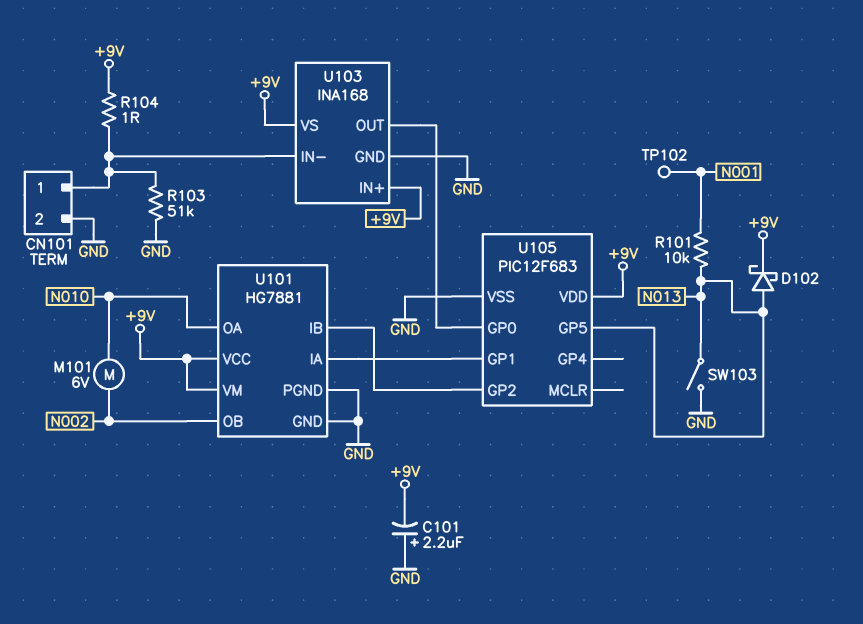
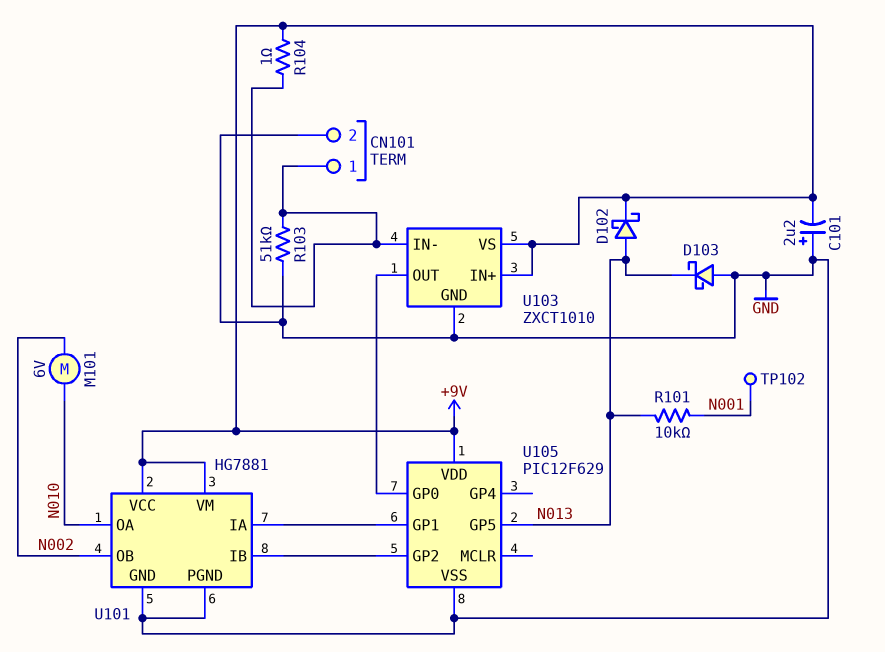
D103: none -> schottky (A GND, K N013)
SW103: switch (GND, N013) -> none
U103: INA168 -> ZXCT1010
U105: PIC12F683 -> PIC12F629

